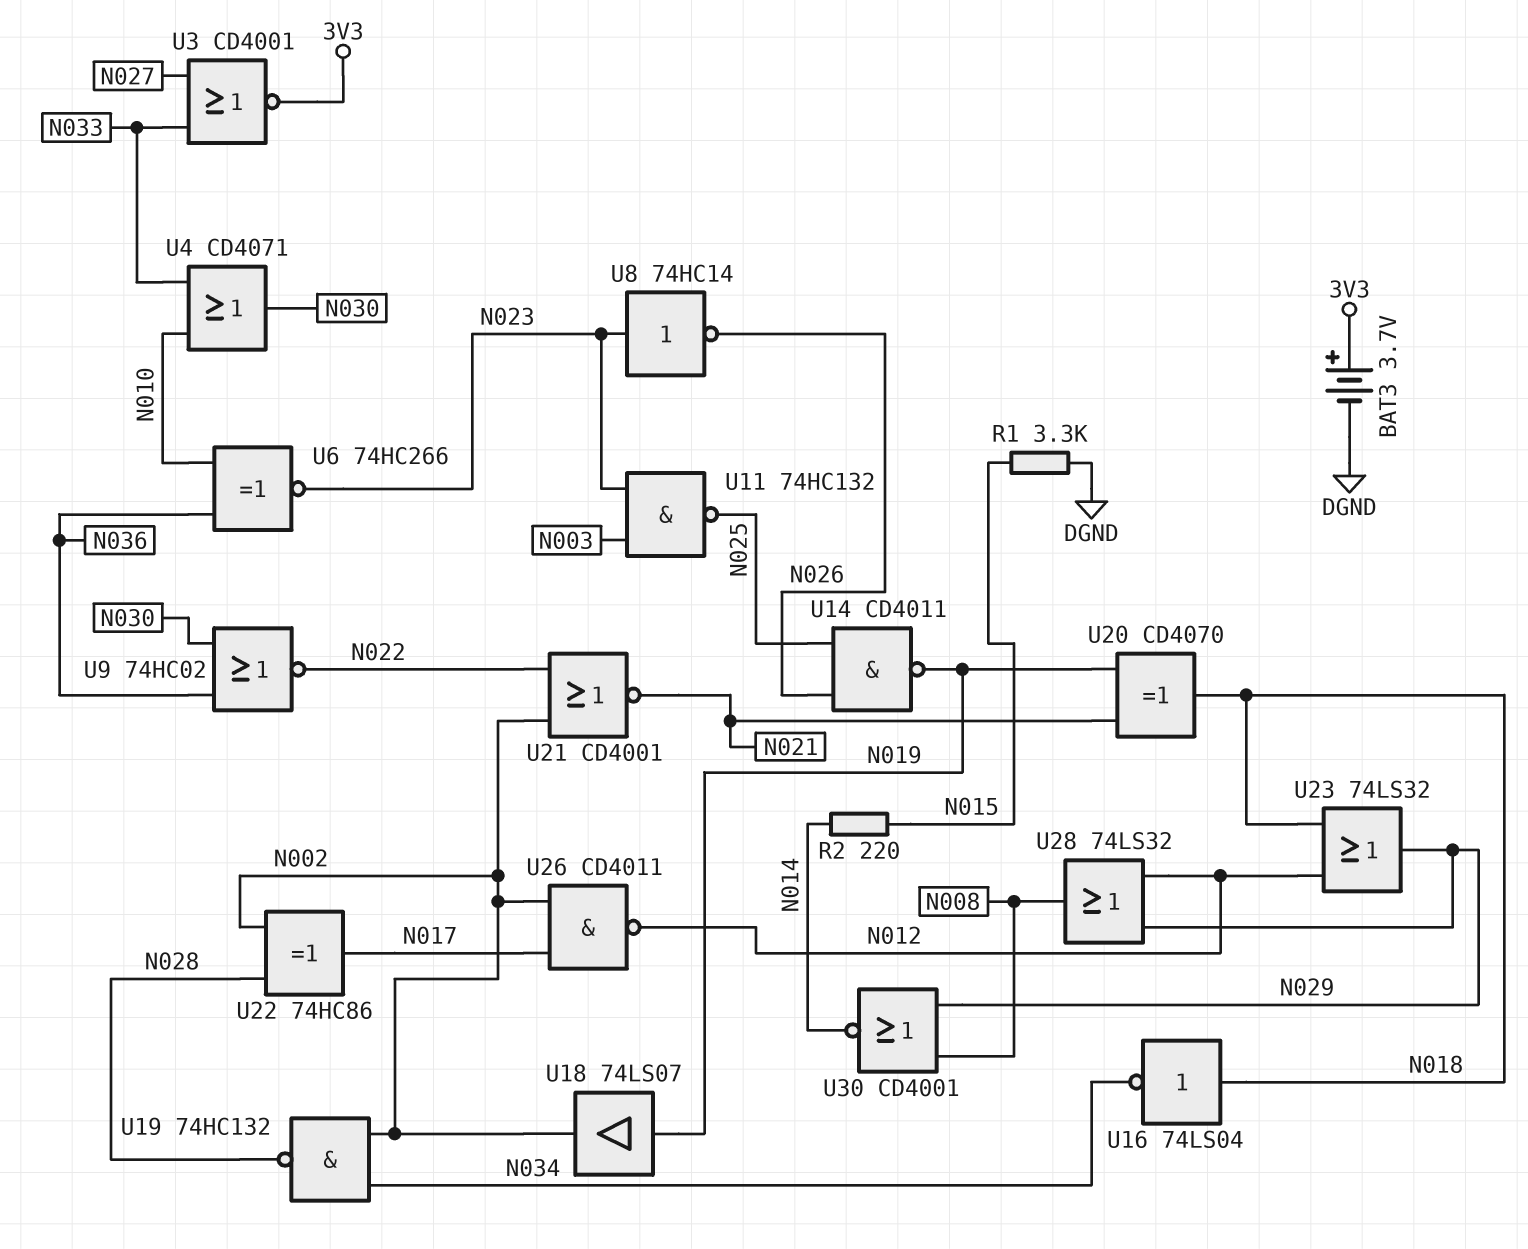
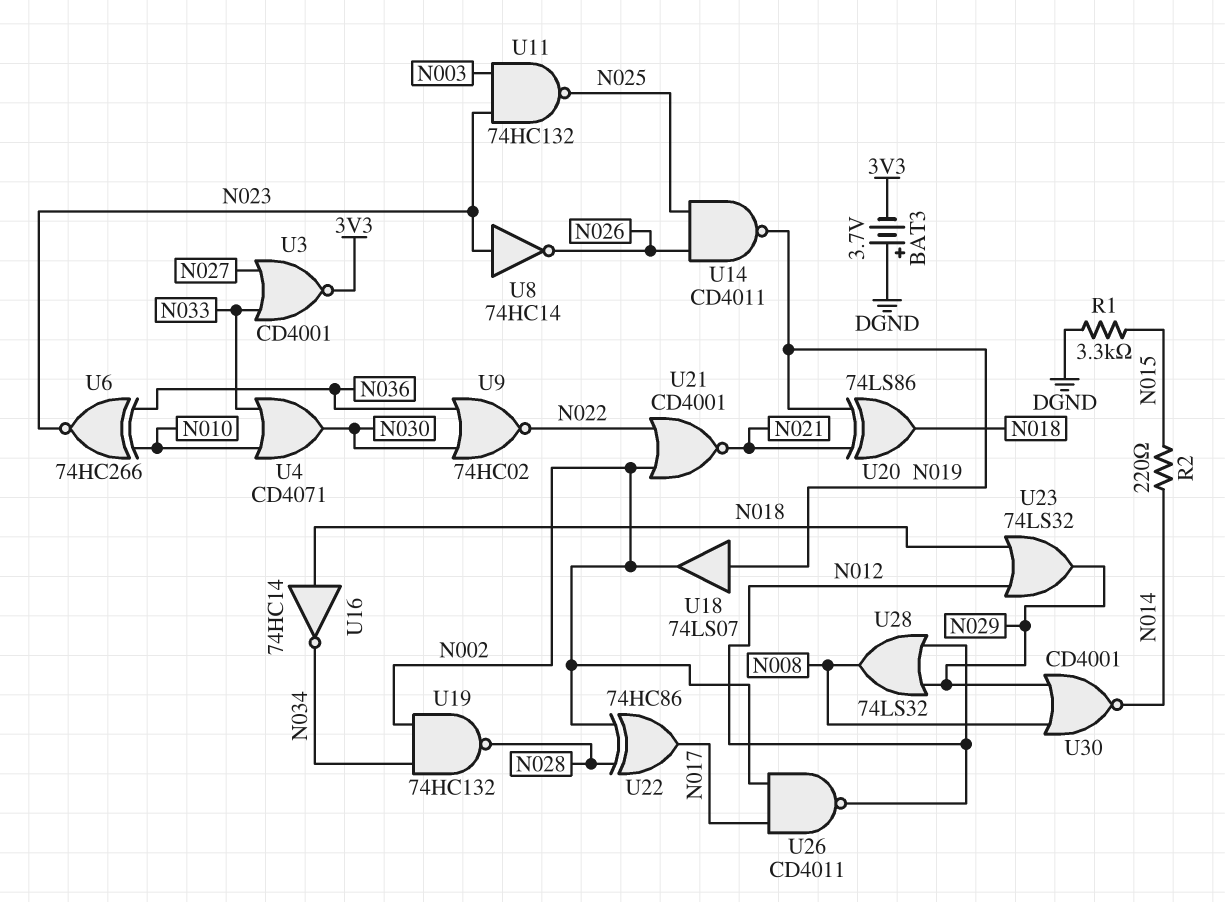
BAT3: 3.7V (plus 3V3, minus DGND) -> 3.7V (plus DGND, minus 3V3)
U16: NOT 74LS04 (in N018, out N034) -> NOT 74HC14 (in N018, out N034)
U20: XOR CD4070 (in N019, in N021, out N018) -> XOR 74LS86 (in N019, in N021, out N018)

